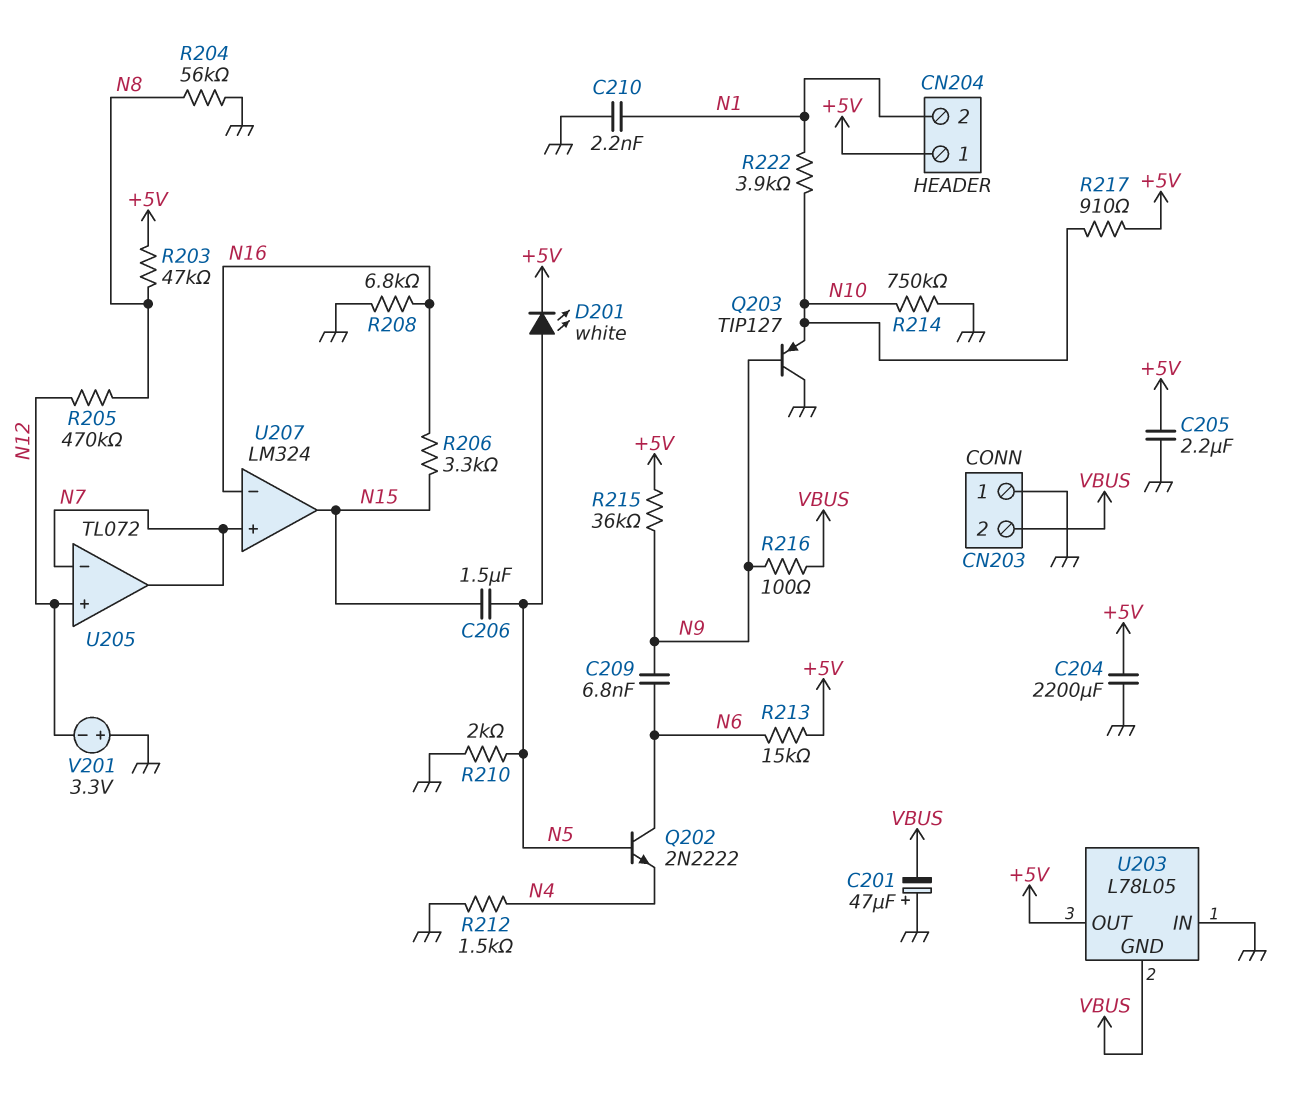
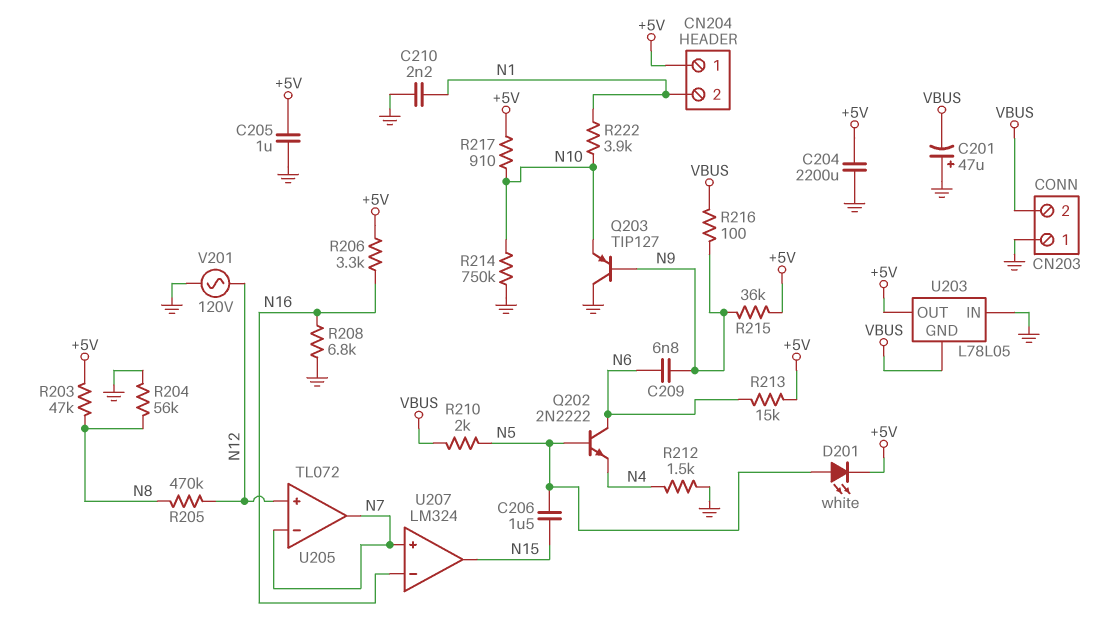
C205: 2.2uF (+5V, GND) -> 1uF (+5V, GND)
R206: 3.3k (N15, N16) -> 3.3k (+5V, N16)
R210: 2k (GND, N5) -> 2k (N5, VBUS)
V201: 3.3V (plus GND, minus N12) -> AC 120V (GND, N12)

